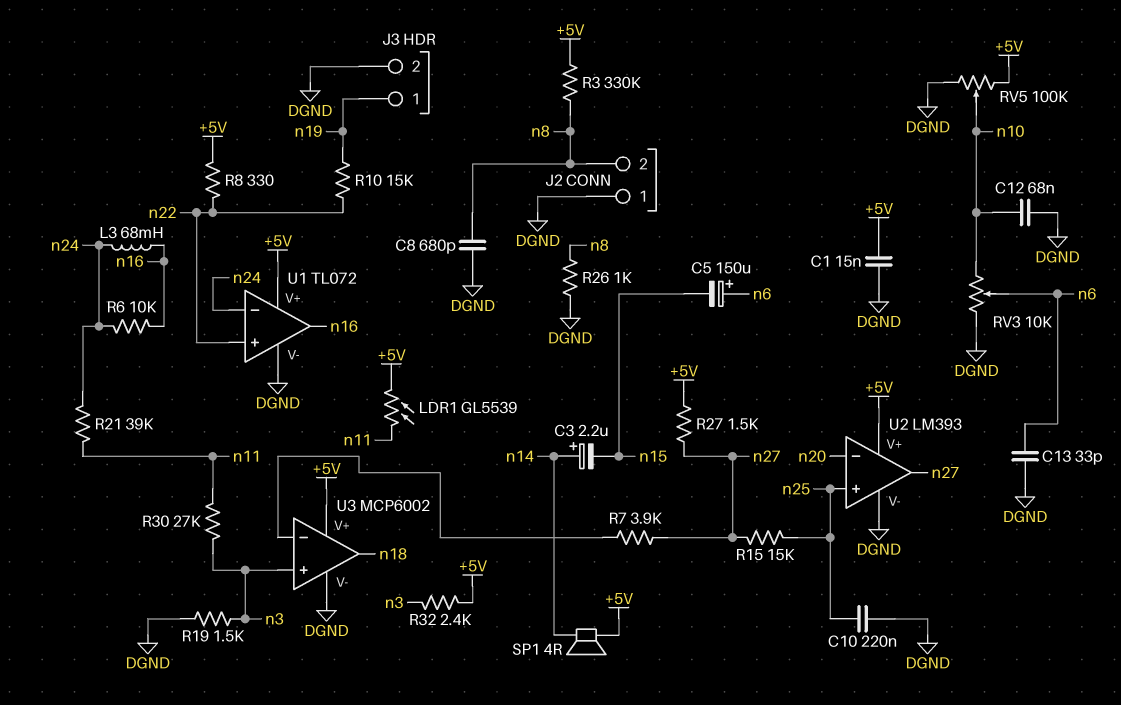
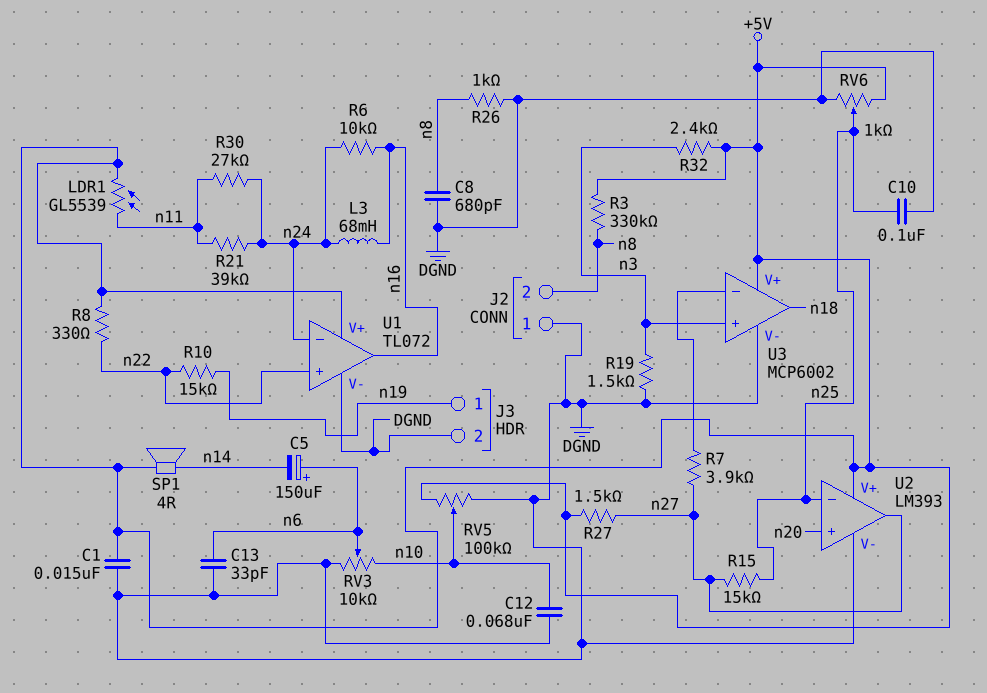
C3: 2.2uF (plus n14, minus n15) -> none
C5: 150uF (plus n6, minus n15) -> 150uF (plus n6, minus n14)
C10: 220nF (DGND, n25) -> 100nF (DGND, n25)
R30: 27k (n3, n11) -> 27k (n11, n24)
RV6: none -> 1k (+5V, DGND, wiper n25)
U2 pin in+: n25 -> n20
U2 pin in-: n20 -> n25

